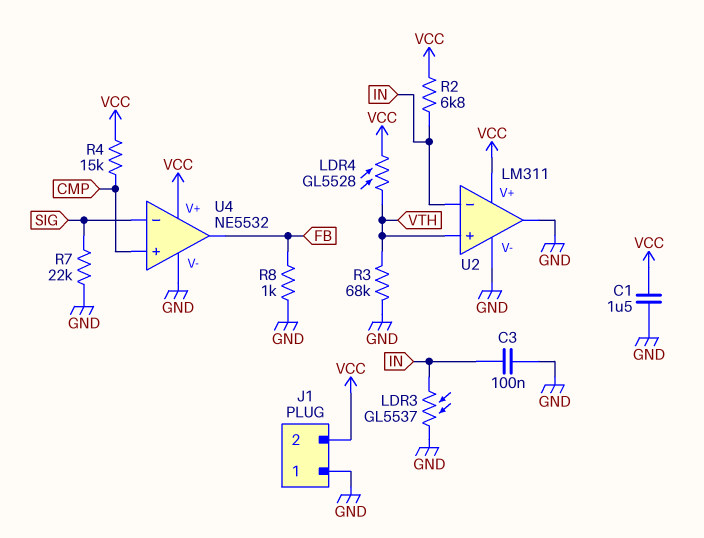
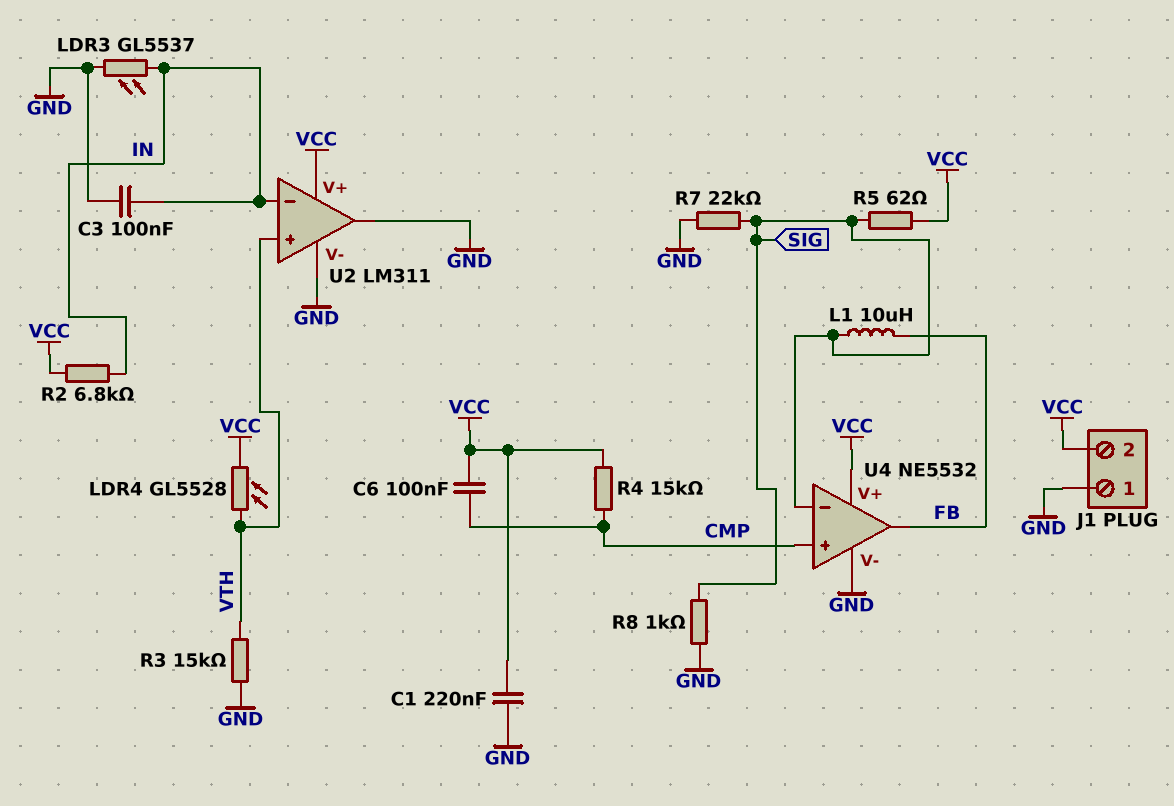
C1: 1.5uF (GND, VCC) -> 220nF (GND, VCC)
C6: none -> 100nF (CMP, VCC)
L1: none -> 10uH (FB, SIG)
R3: 68k (GND, VTH) -> 15k (GND, VTH)
R5: none -> 62 (SIG, VCC)
R8: 1k (FB, GND) -> 1k (GND, SIG)

